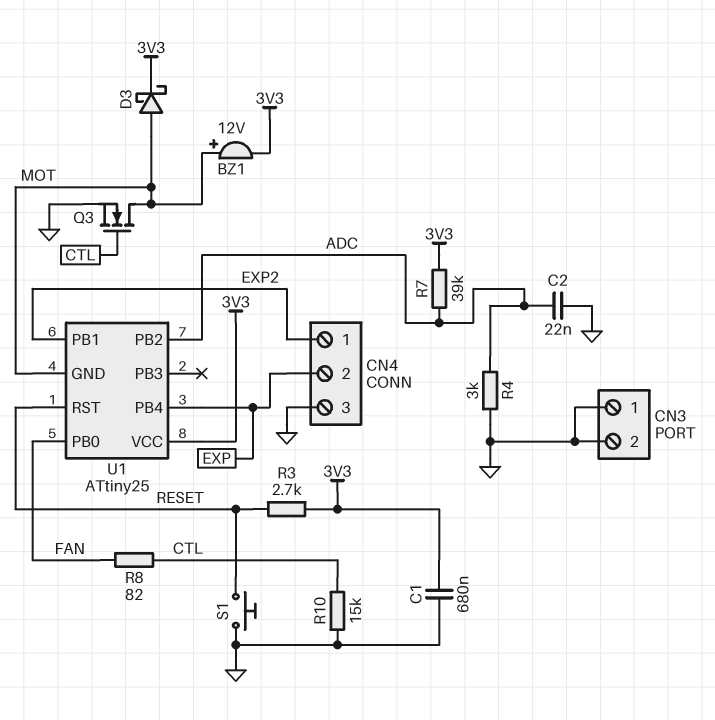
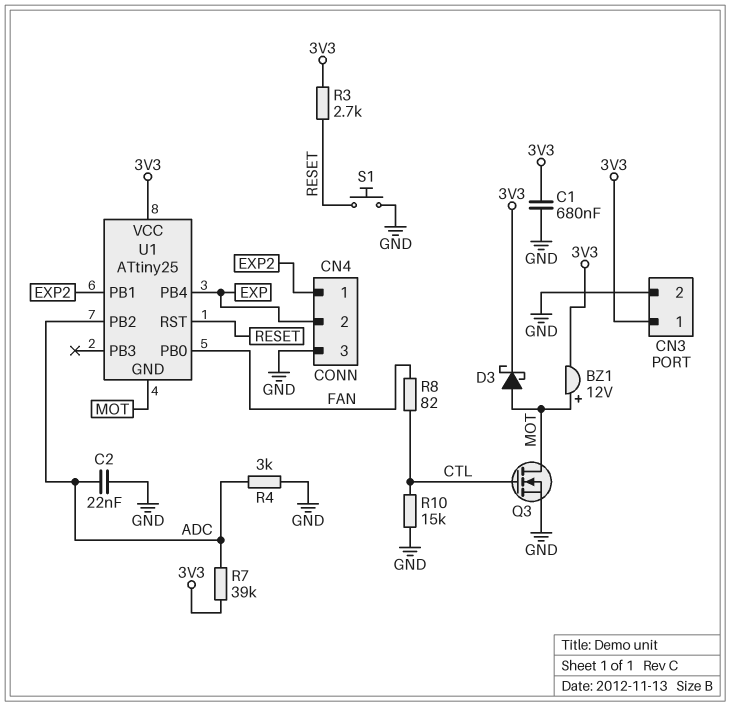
CN3 pin 1: GND -> 3V3

